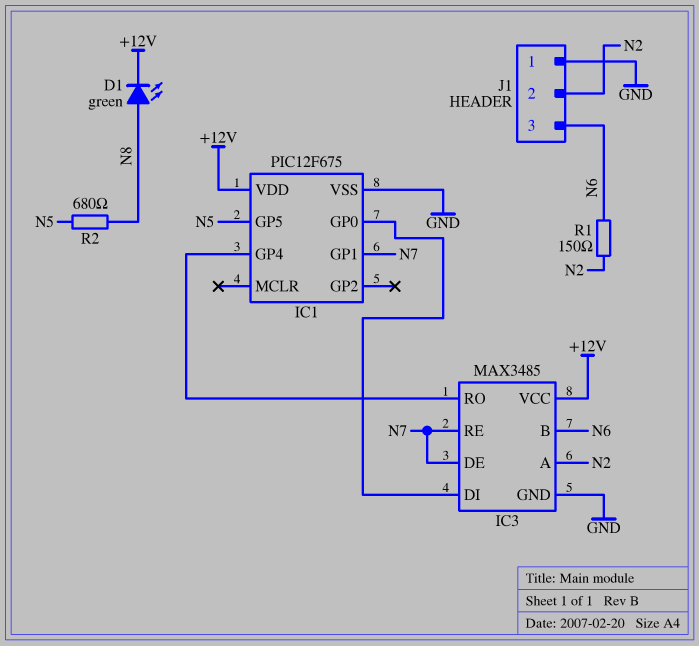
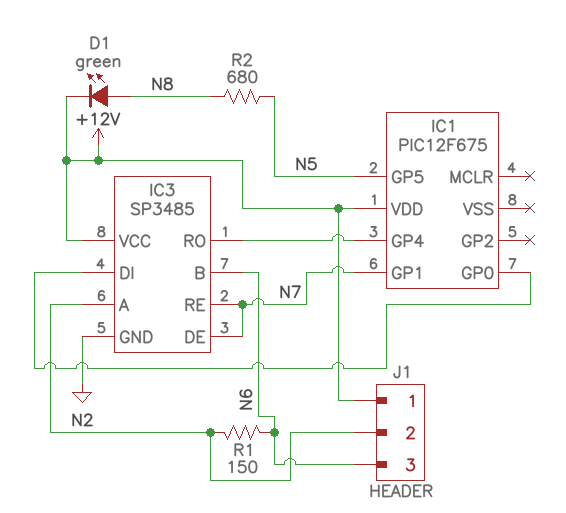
IC1 pin VSS: GND -> none
IC3: MAX3485 -> SP3485
J1 pin 1: GND -> +12V

